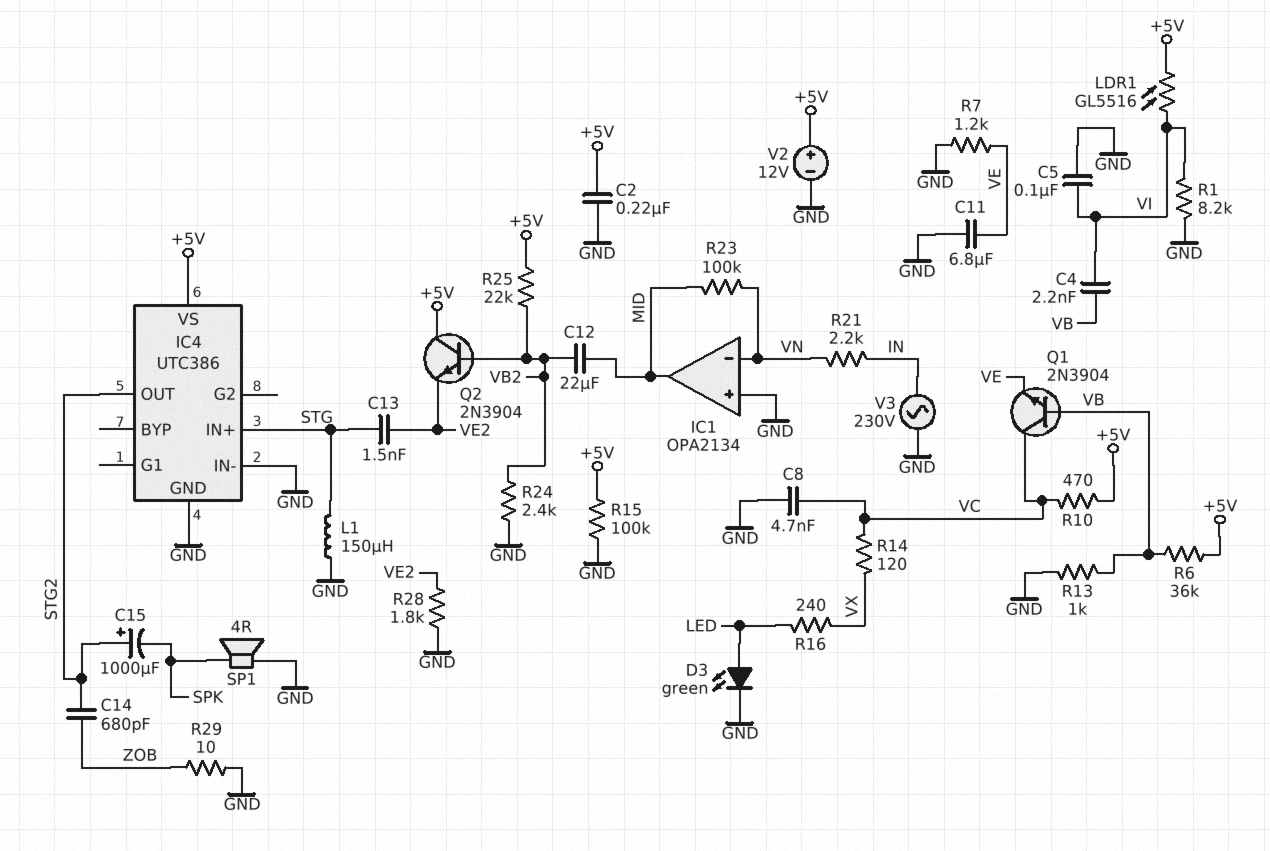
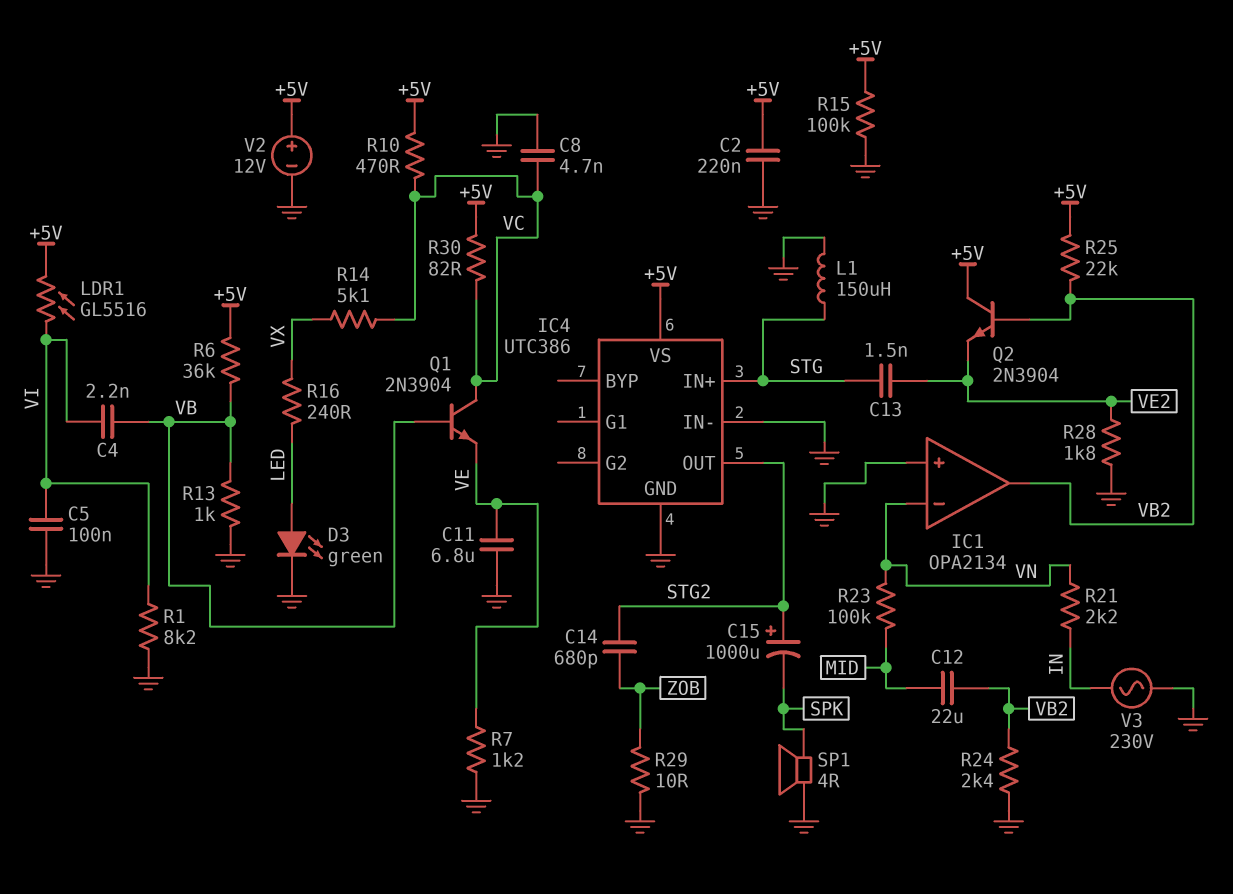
IC1 pin out: MID -> VB2
R14: 120 (VC, VX) -> 5.1k (VC, VX)
R30: none -> 82 (+5V, VC)

